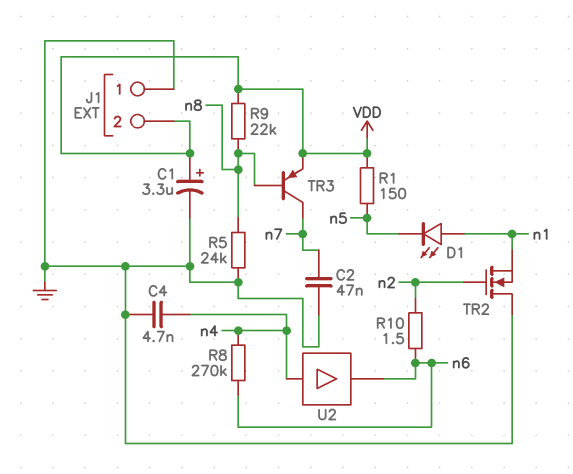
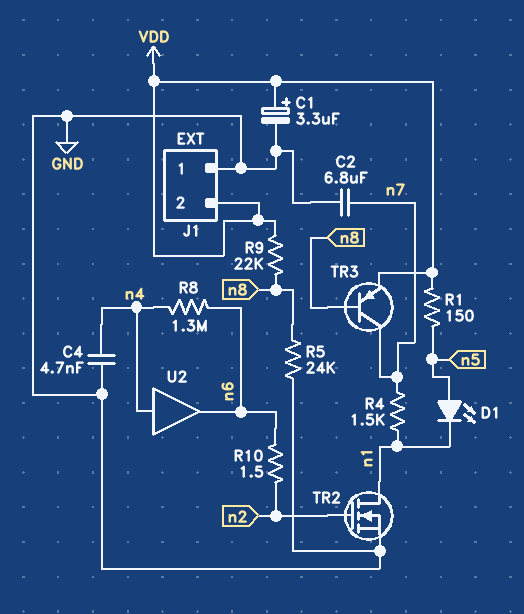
C2: 47nF (GND, n7) -> 6.8uF (GND, n7)
D1: LED (A n1, K n5) -> LED (A n5, K n1)
R4: none -> 1.5k (n1, n7)
R8: 270k (n4, n6) -> 1.3M (n4, n6)
TR2: NMOS (G n2, D GND, S n1) -> NMOS (G n2, D n1, S GND)

